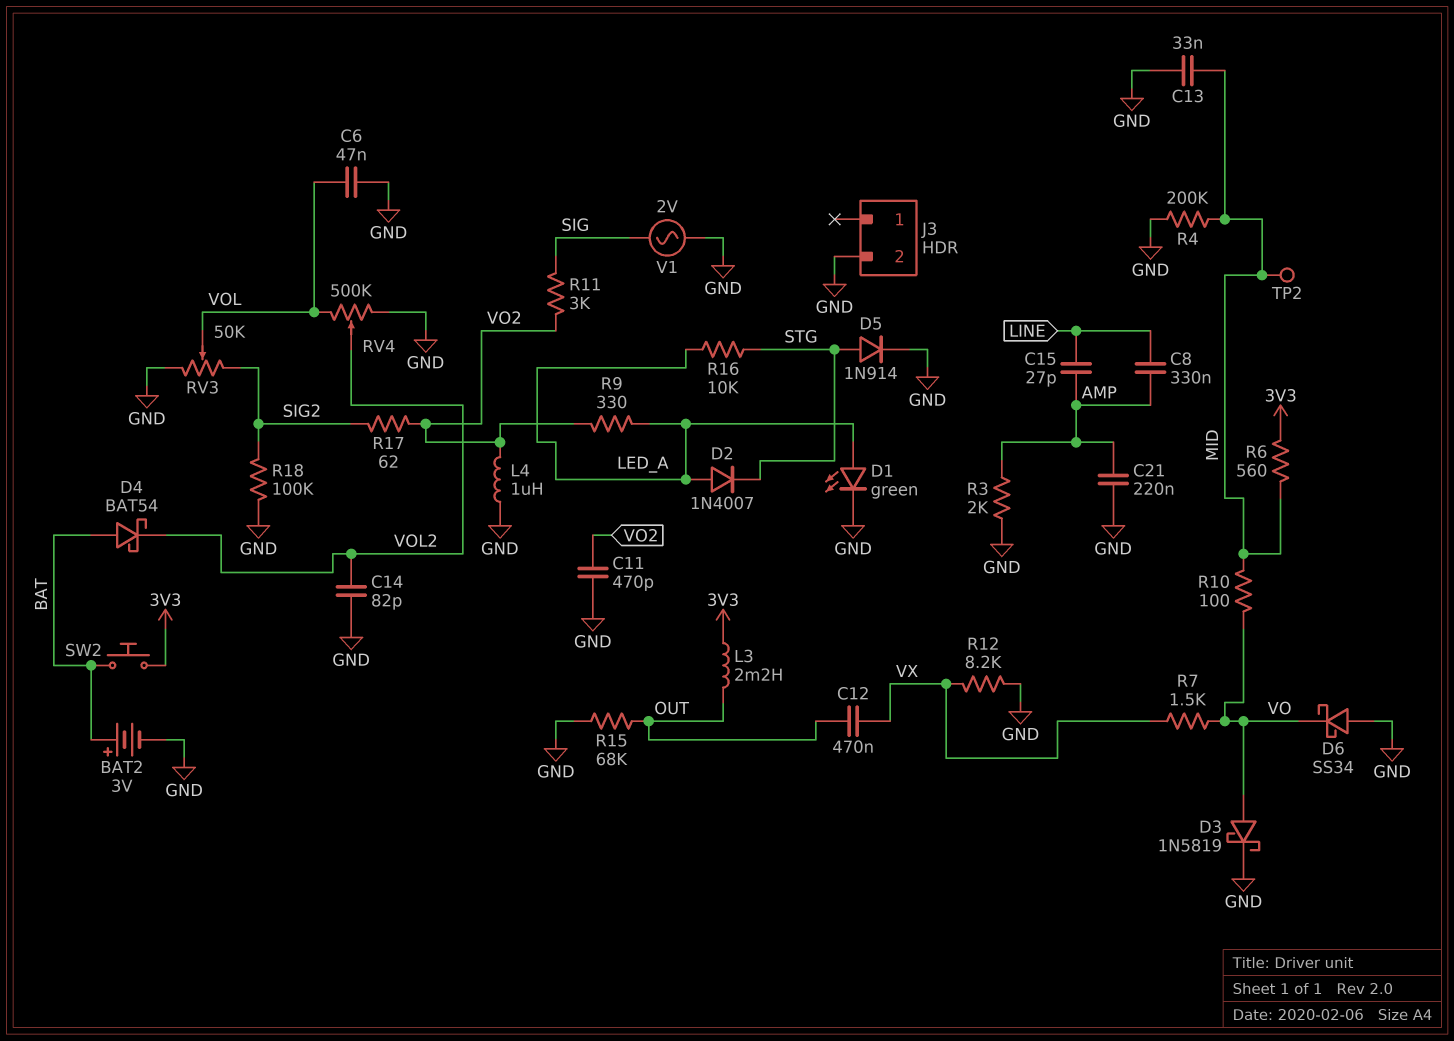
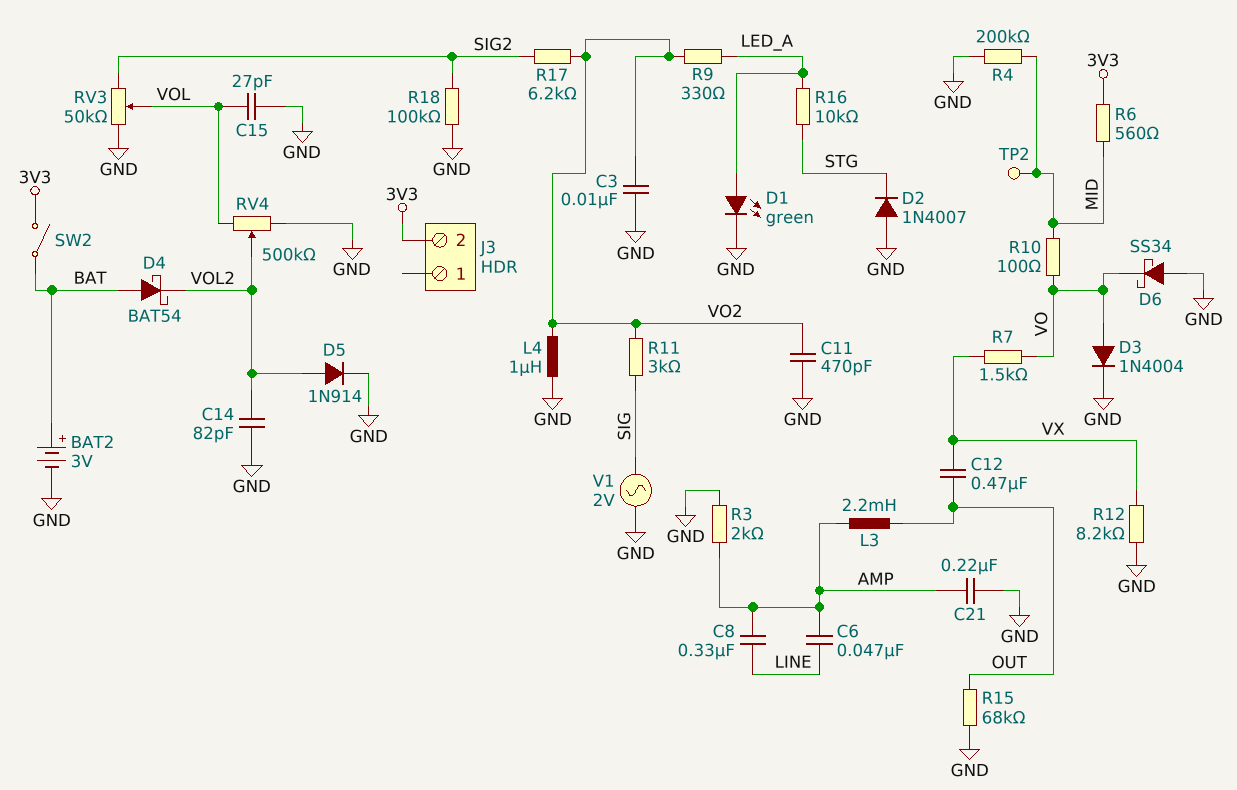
C3: none -> 10nF (GND, VO2)
C6: 47nF (GND, VOL) -> 47nF (AMP, LINE)
C13: 33nF (GND, MID) -> none
C15: 27pF (AMP, LINE) -> 27pF (GND, VOL)
D2: diode 1N4007 (A LED_A, K STG) -> diode 1N4007 (A GND, K STG)
D3: schottky 1N5819 (A VO, K GND) -> diode 1N4004 (A VO, K GND)
D5: diode 1N914 (A STG, K GND) -> diode 1N914 (A VOL2, K GND)
J3 pin 2: GND -> 3V3
L3: 2.2mH (3V3, OUT) -> 2.2mH (AMP, OUT)
R17: 62 (SIG2, VO2) -> 6.2k (SIG2, VO2)
SW2: button (3V3, BAT) -> switch (3V3, BAT)

